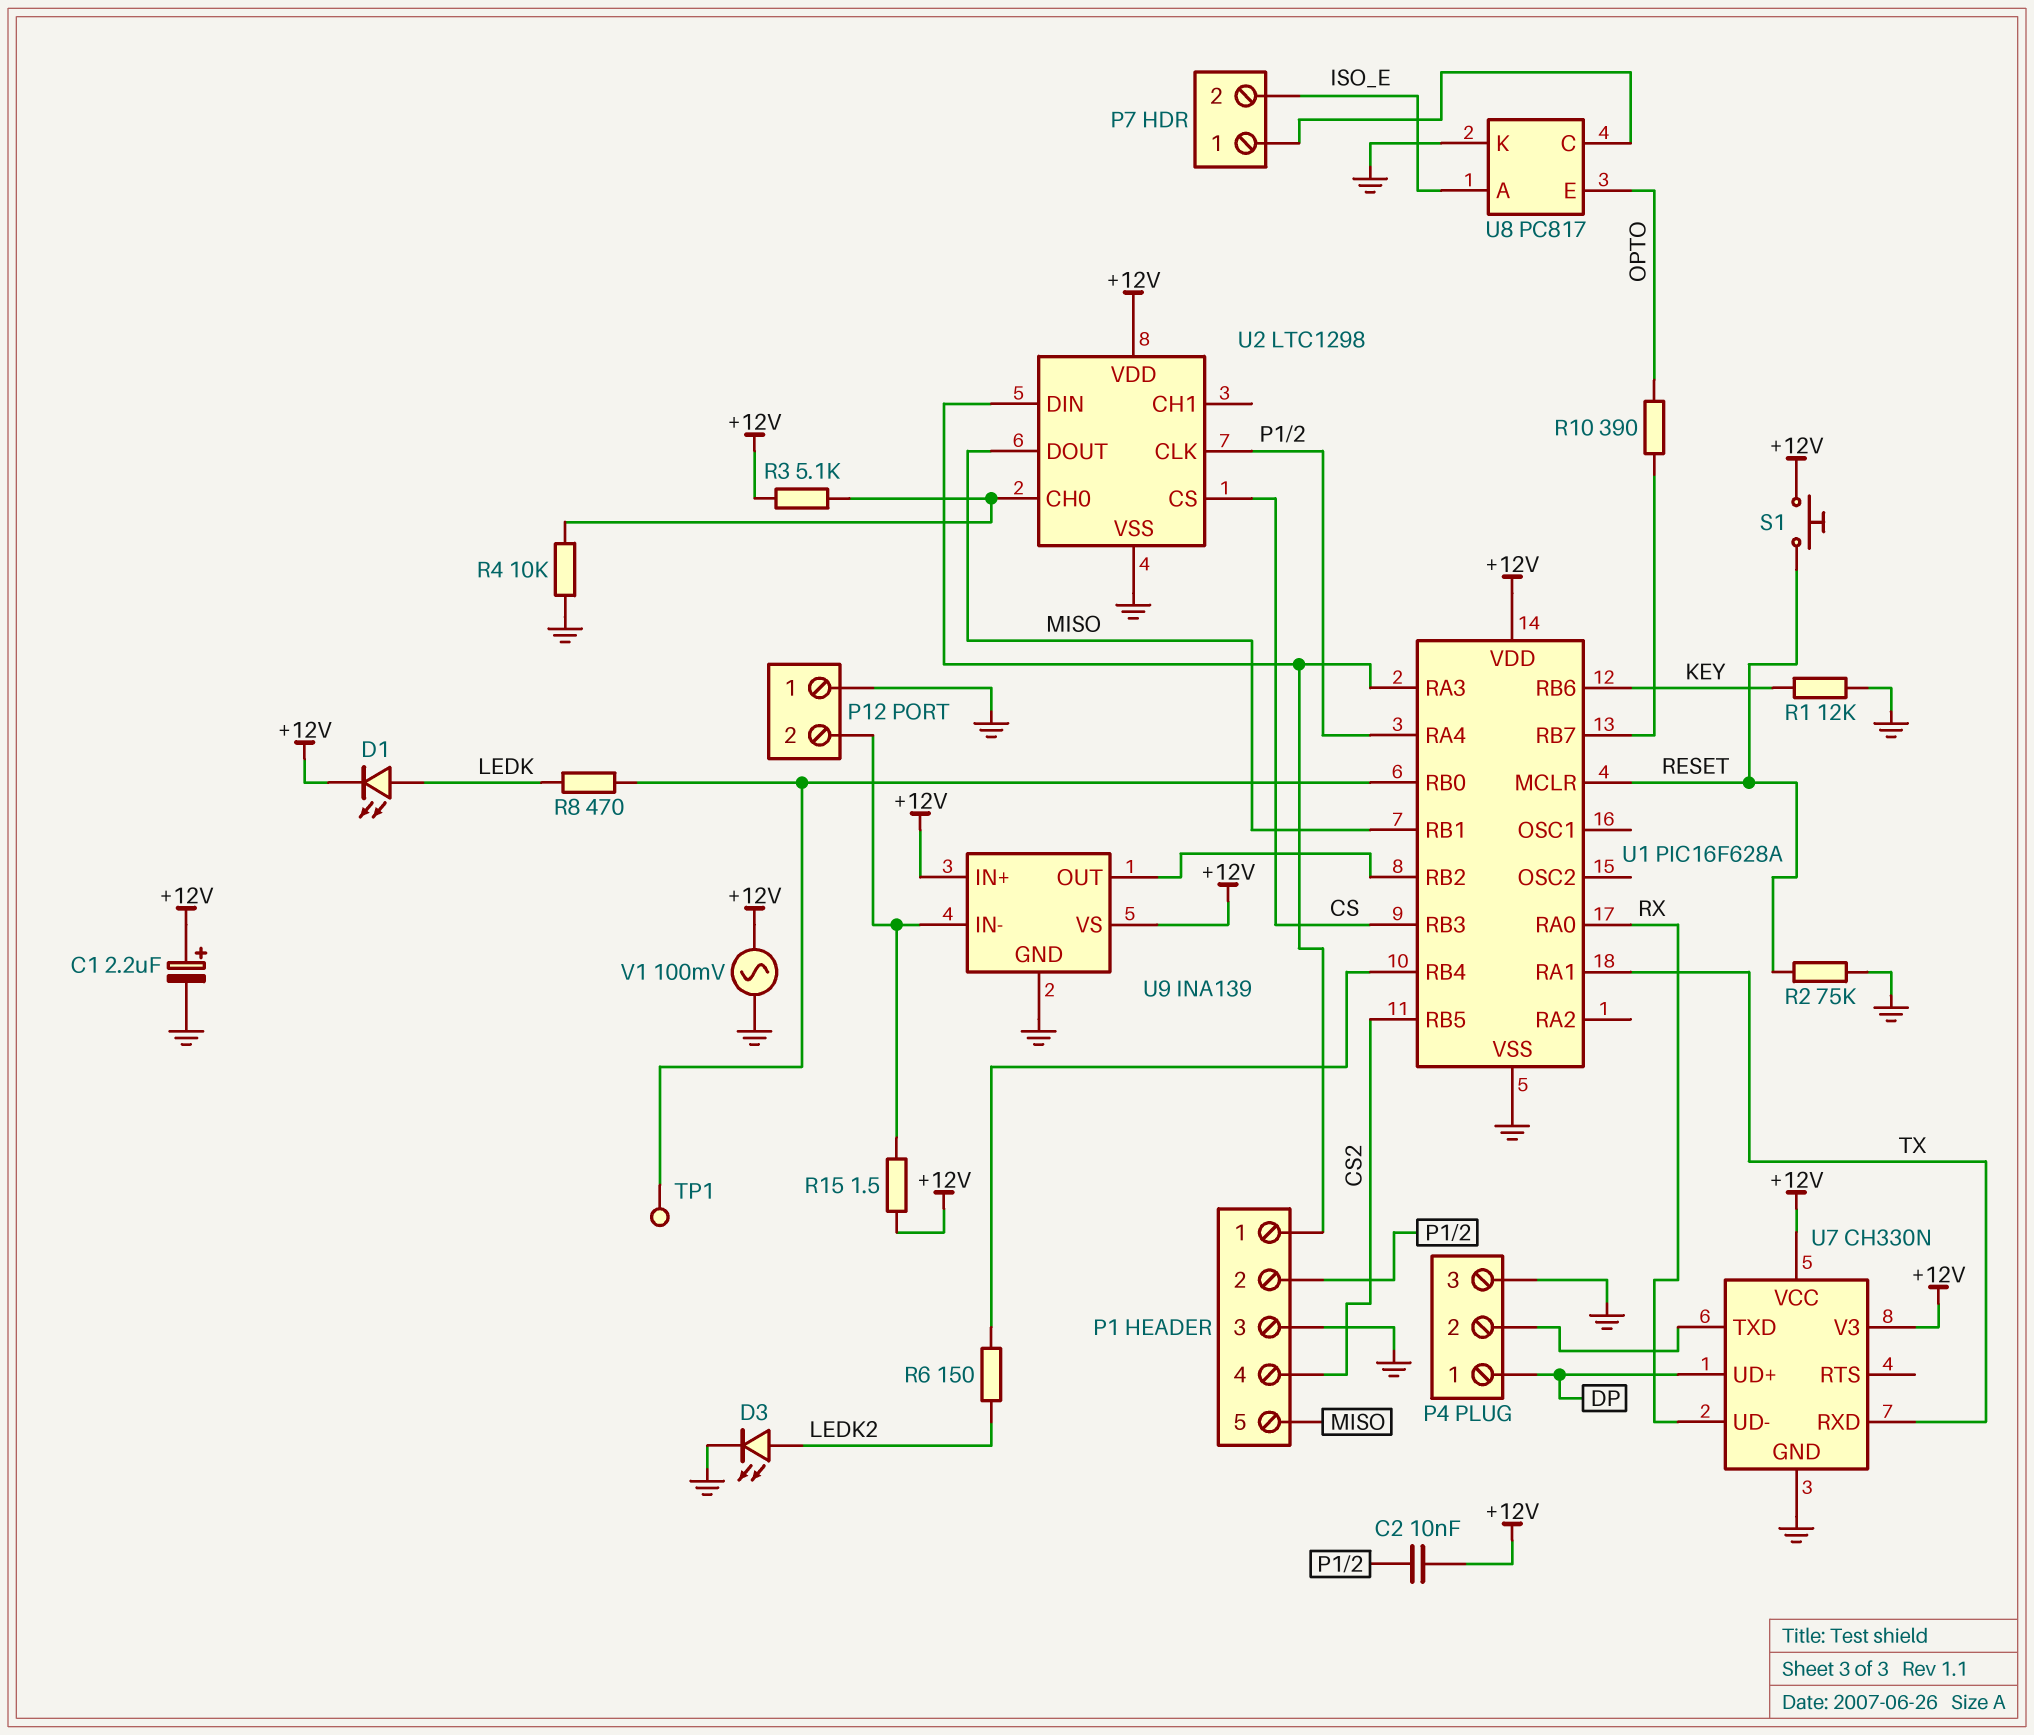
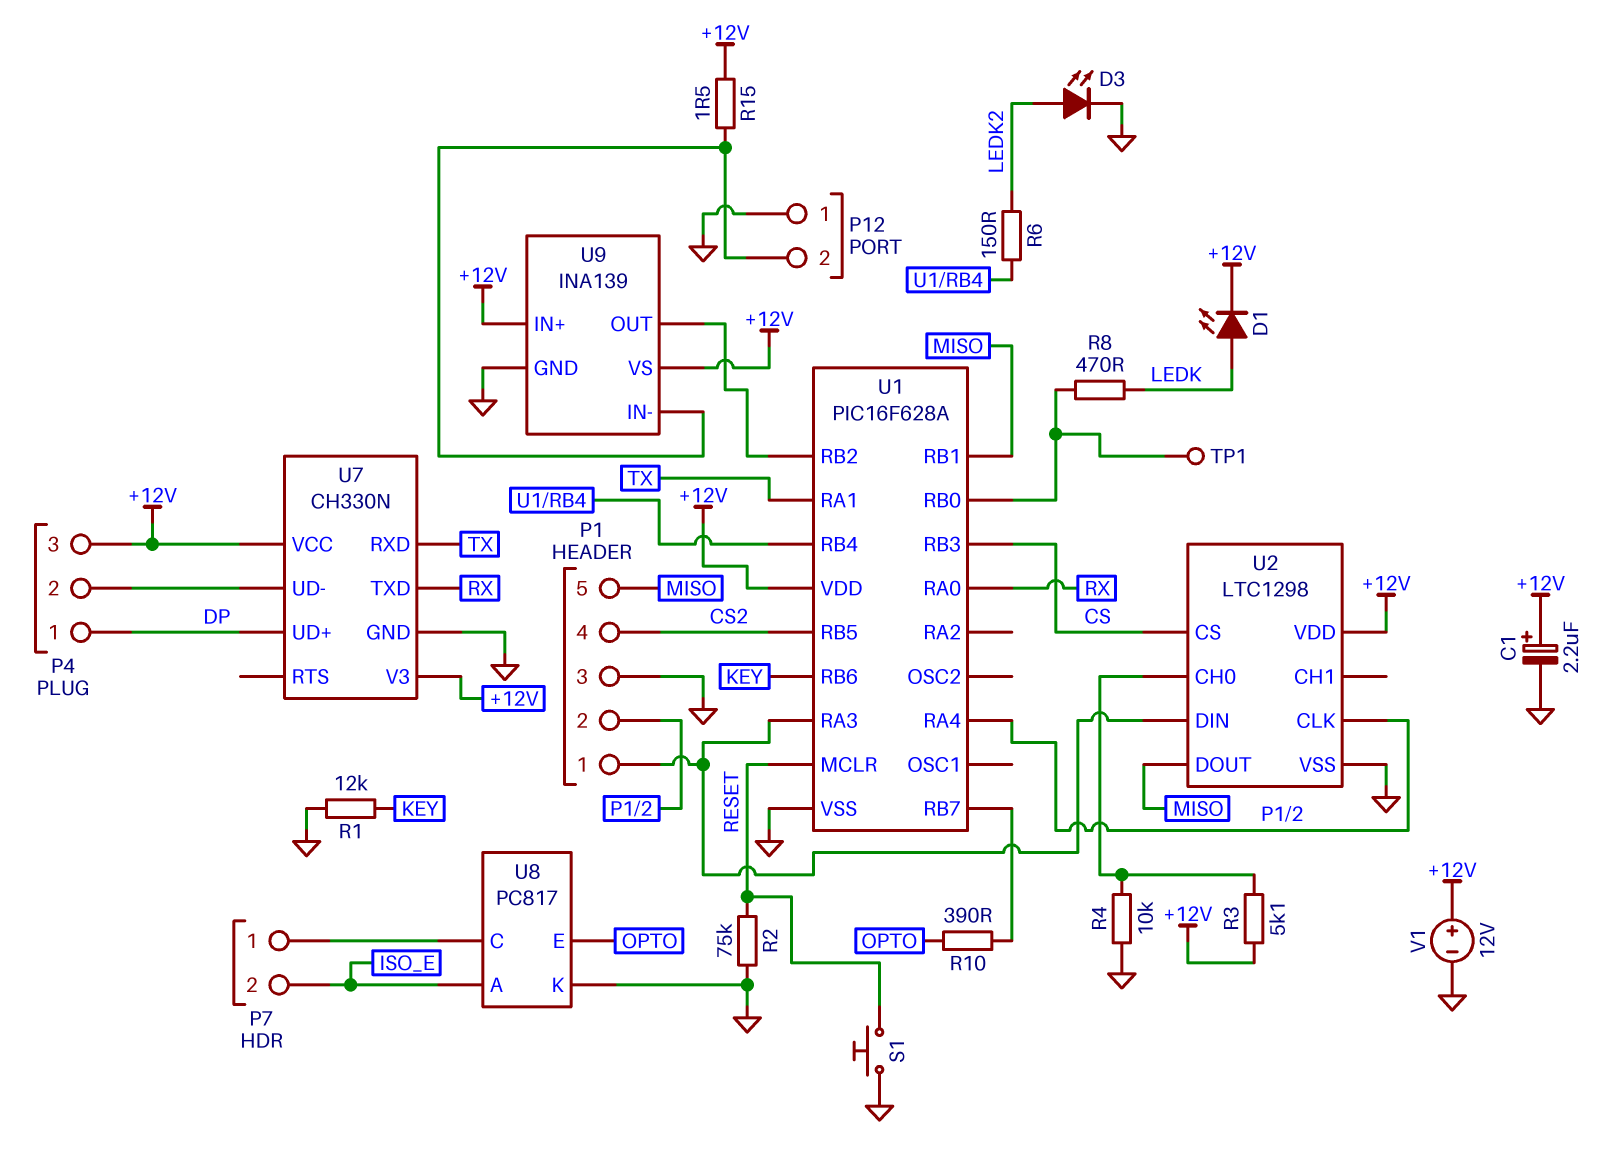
C2: 10nF (+12V, P1/2) -> none
P4 pin 3: GND -> +12V
S1: button (+12V, RESET) -> button (GND, RESET)
U7 pin TXD: P4/2 -> RX
U7 pin UD-: RX -> P4/2
V1: AC 100mV (+12V, GND) -> 12V (plus +12V, minus GND)

